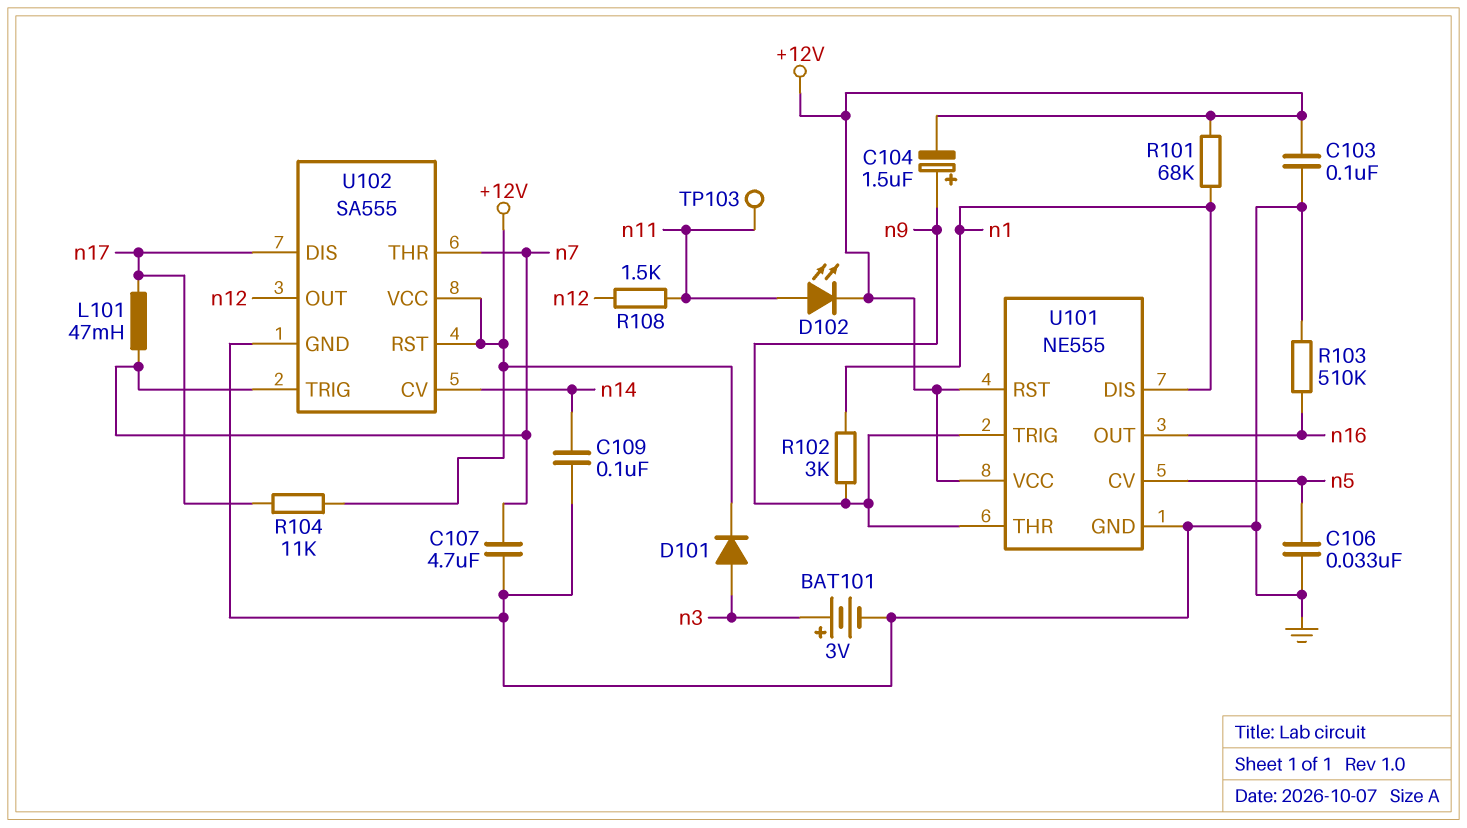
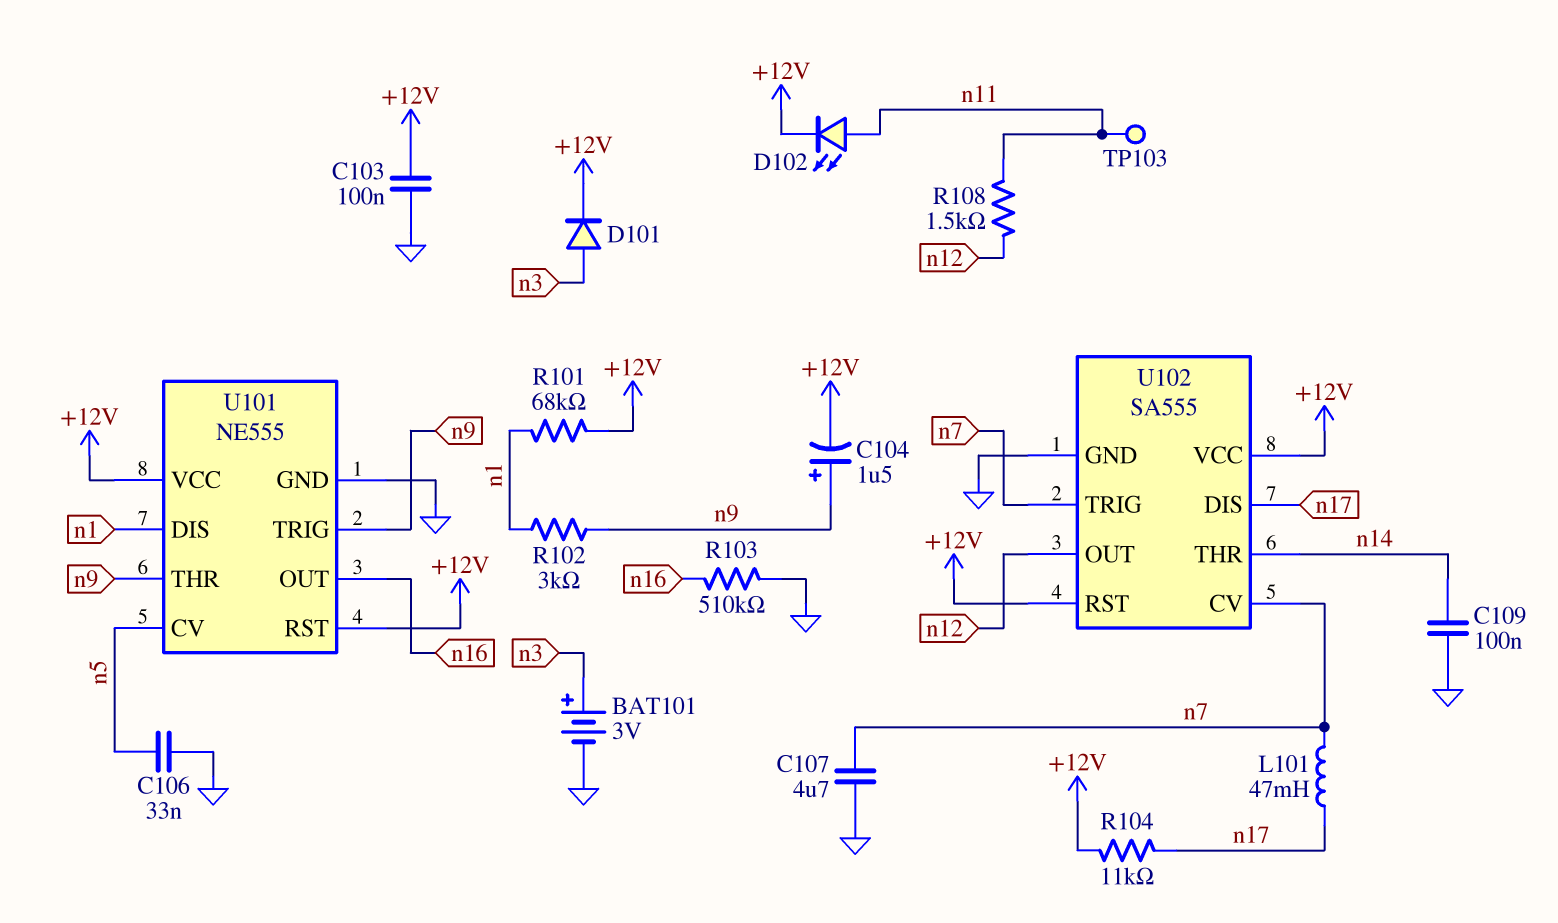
U102 pin CV: n14 -> n7
U102 pin THR: n7 -> n14

